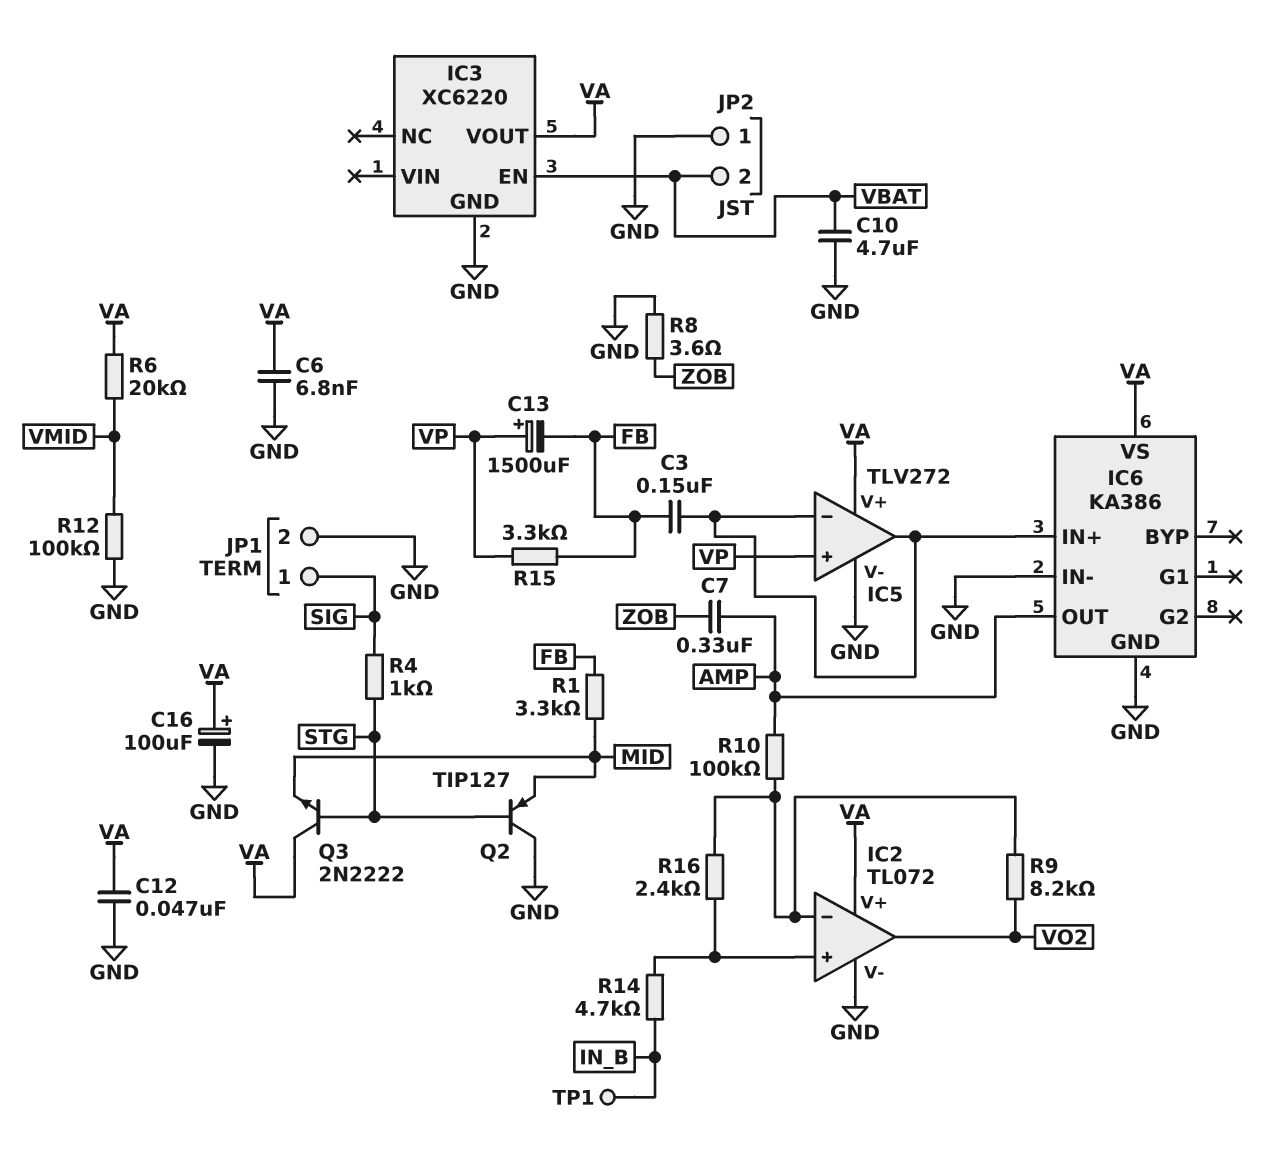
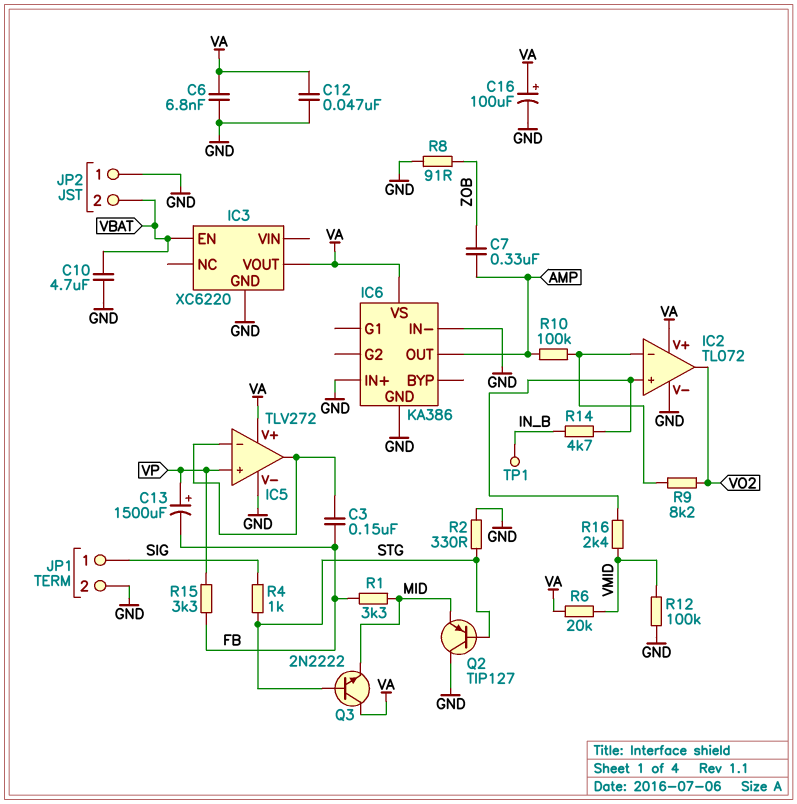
IC6 pin IN+: IC5/in- -> GND
R2: none -> 330 (GND, STG)
R8: 3.6 (GND, ZOB) -> 91 (GND, ZOB)
R16: 2.4k (IC2/in+, IC2/in-) -> 2.4k (IC2/in+, VMID)

